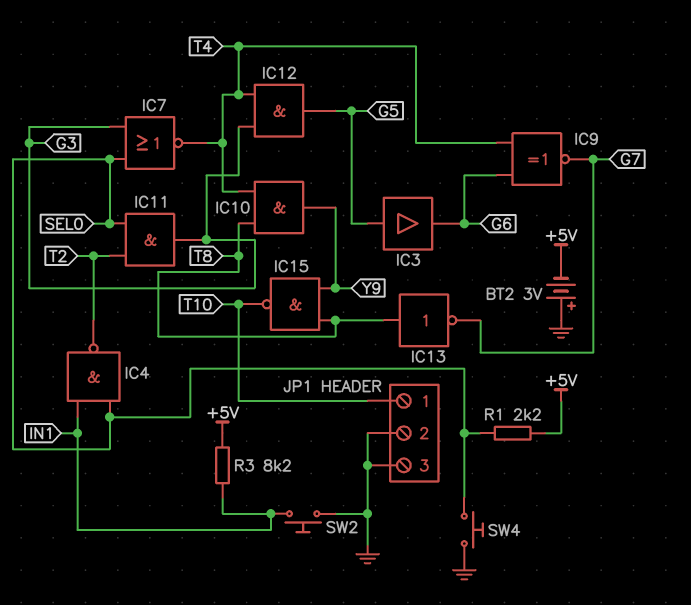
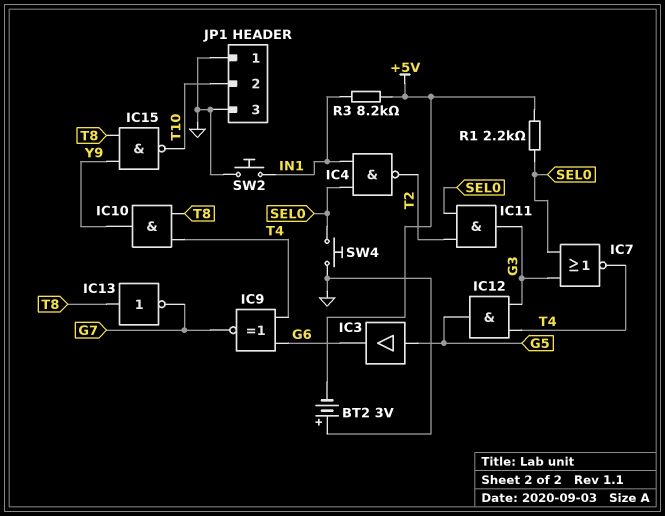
JP1 pin 1: T10 -> GND
JP1 pin 2: GND -> T10

